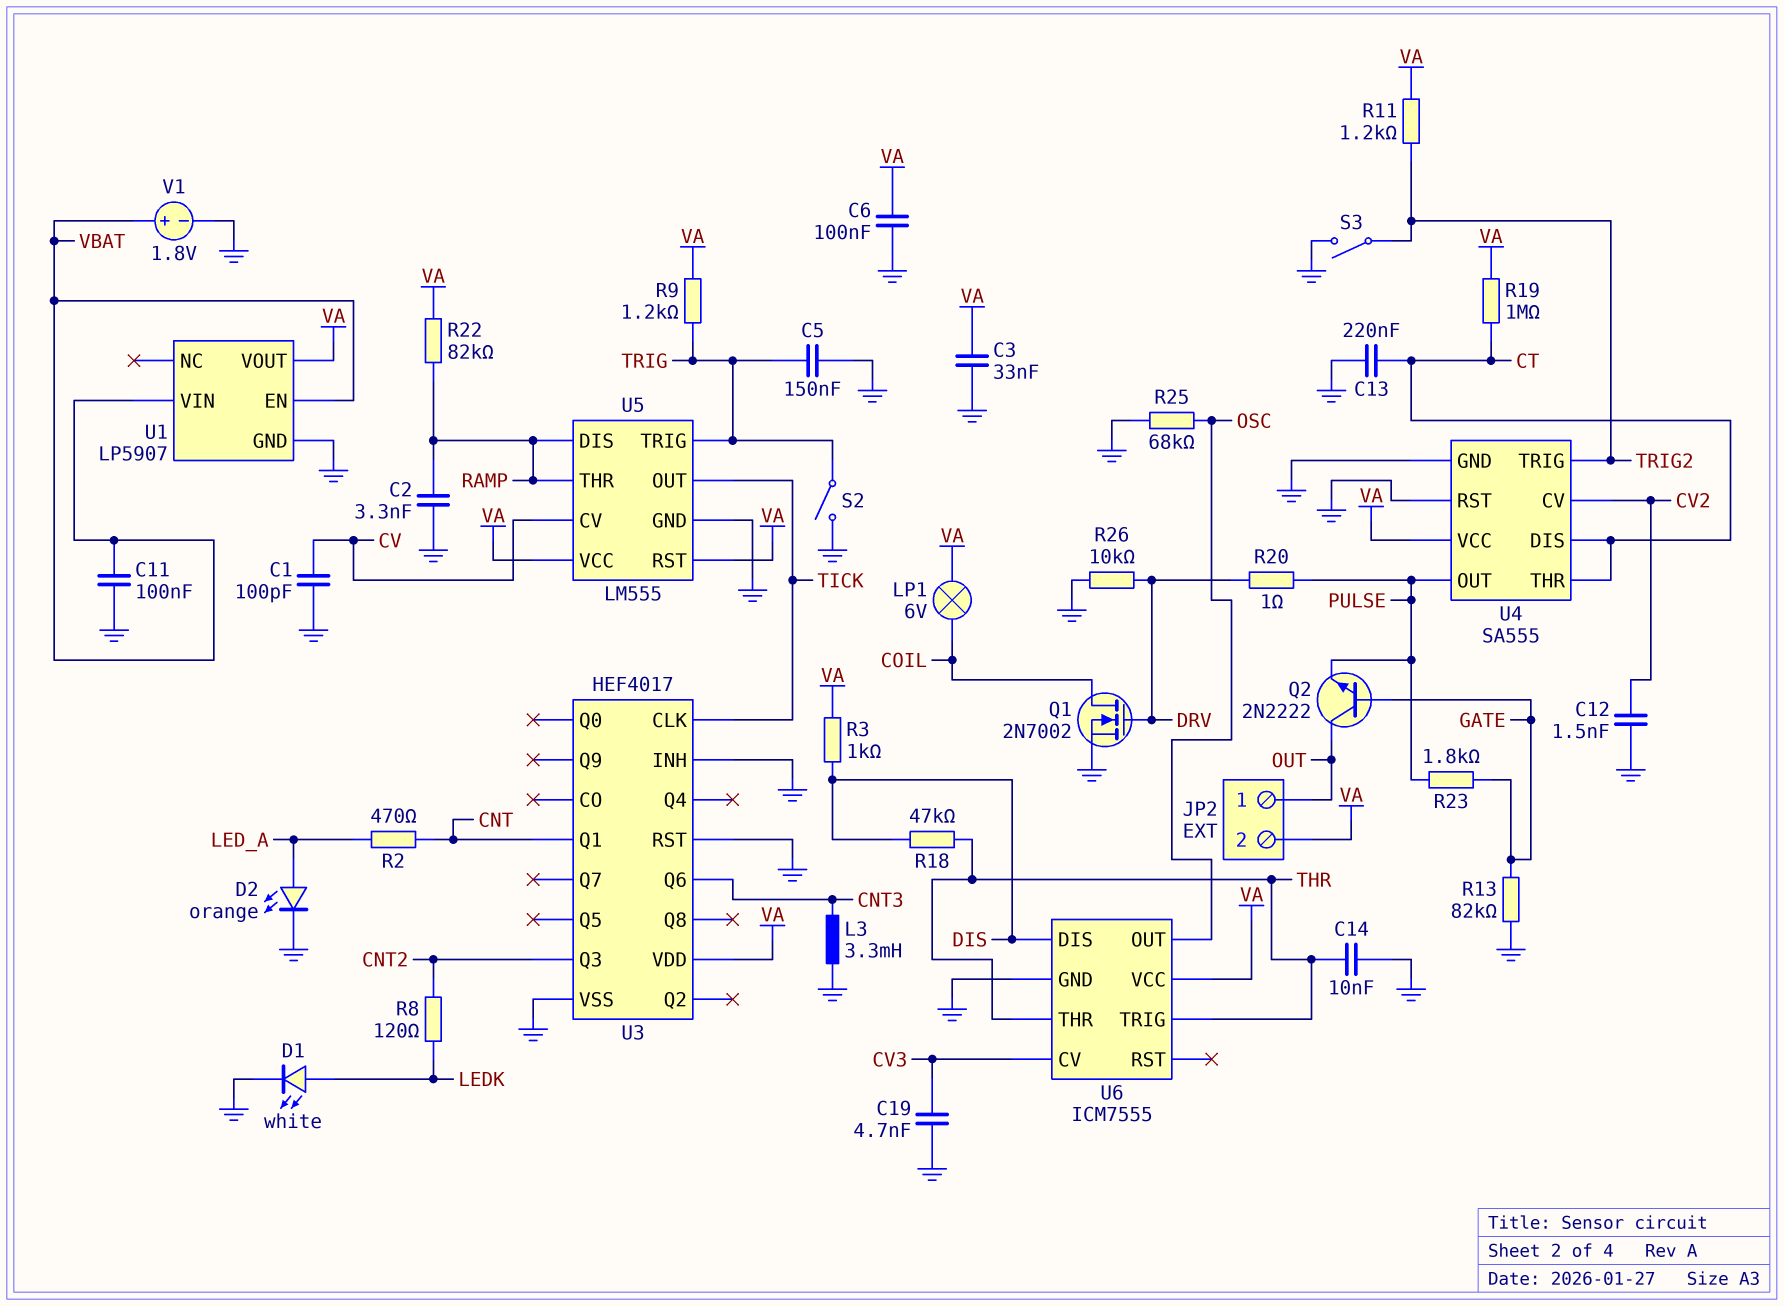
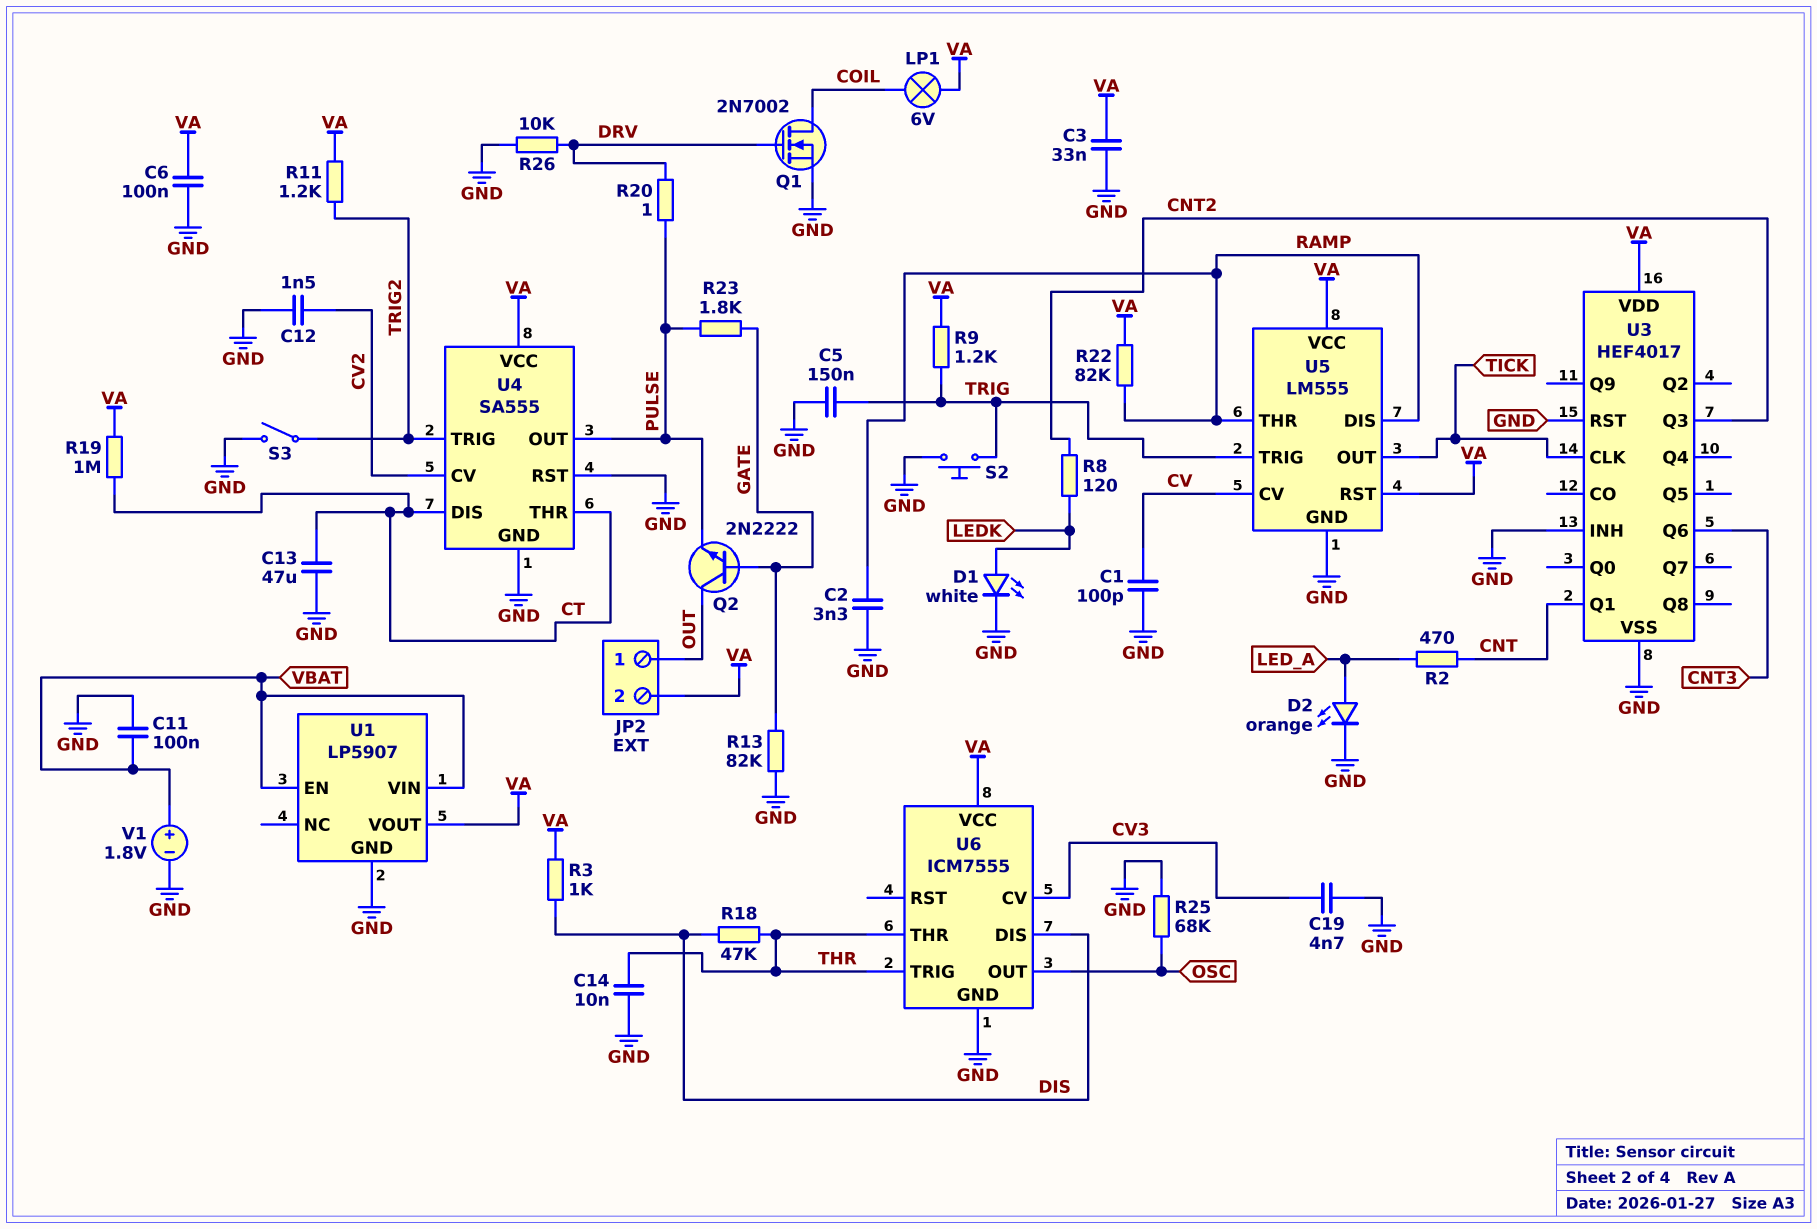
C13: 220nF (CT, GND) -> 47uF (CT, GND)
L3: 3.3mH (CNT3, GND) -> none
S2: switch (GND, TRIG) -> button (GND, TRIG)

